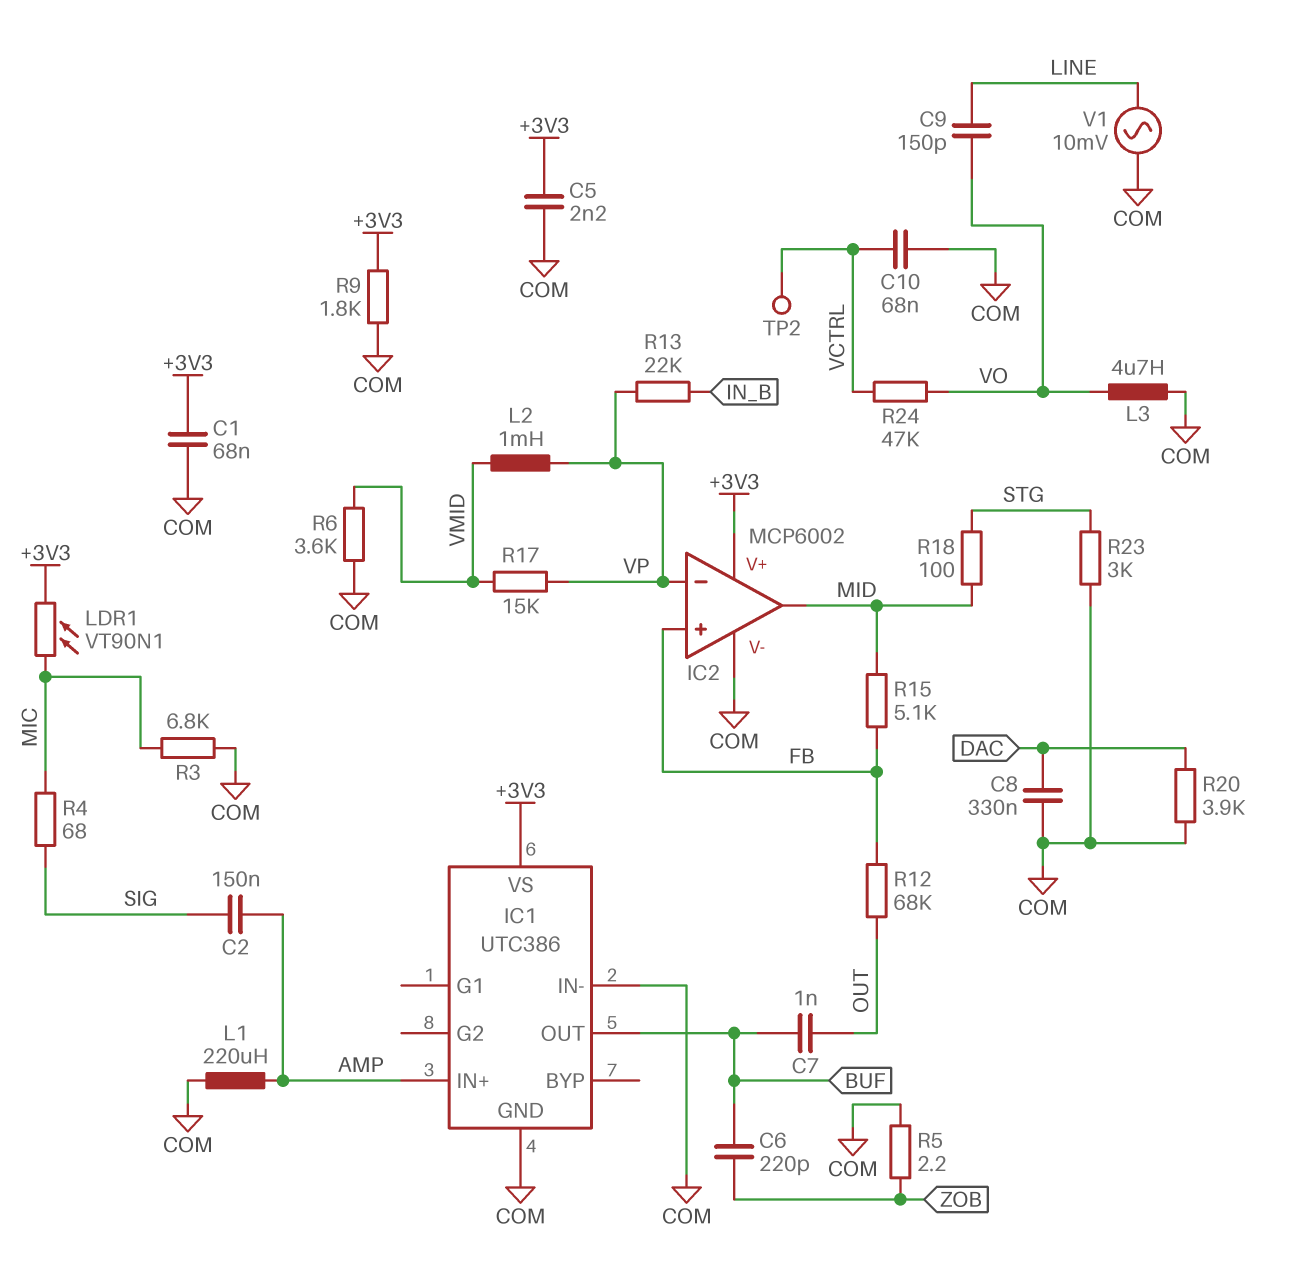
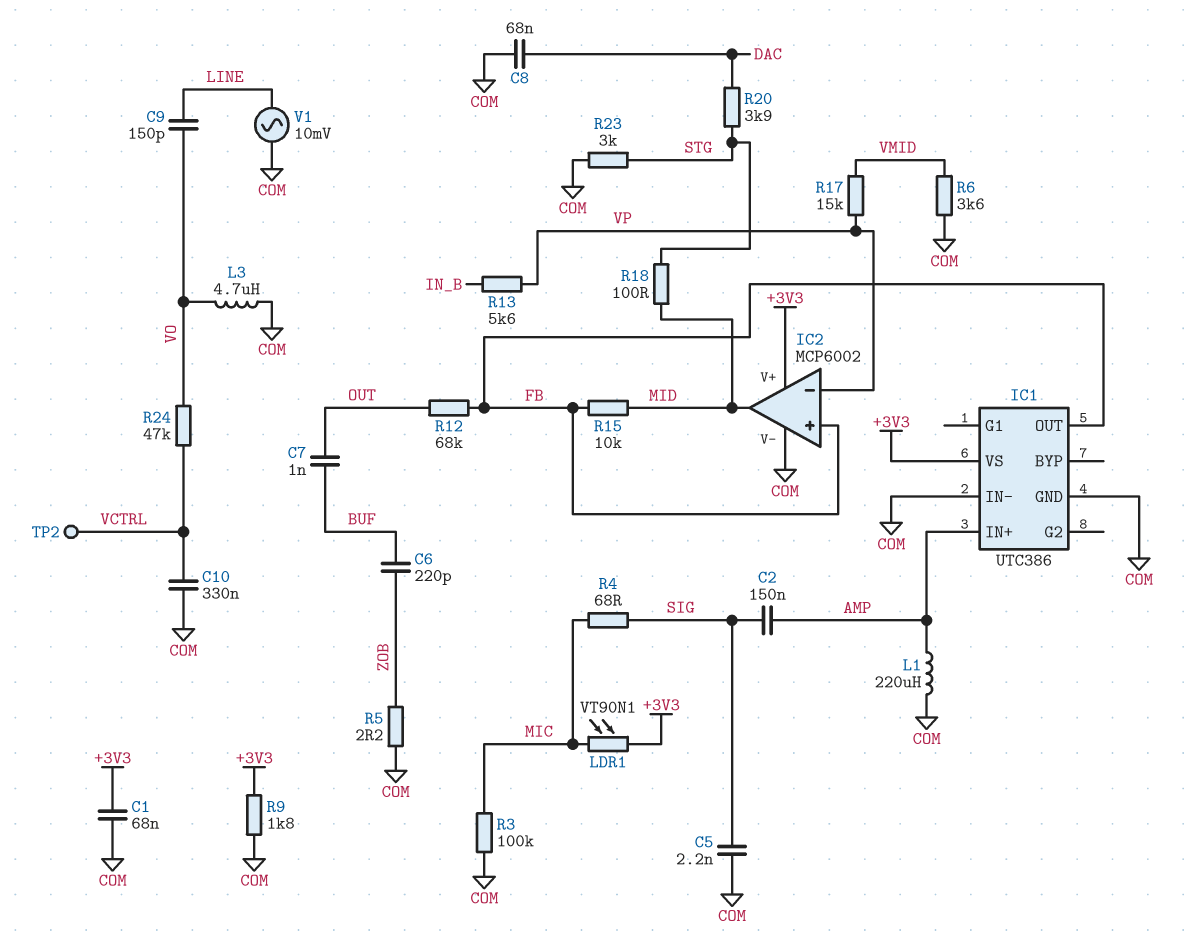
C5: 2.2nF (+3V3, COM) -> 2.2nF (COM, SIG)
C8: 330nF (COM, DAC) -> 68nF (COM, DAC)
C10: 68nF (COM, VCTRL) -> 330nF (COM, VCTRL)
IC1 pin OUT: BUF -> FB
L2: 1mH (VMID, VP) -> none
R3: 6.8k (COM, MIC) -> 100k (COM, MIC)
R13: 22k (IN_B, VP) -> 5.6k (IN_B, VP)
R15: 5.1k (FB, MID) -> 10k (FB, MID)
R20: 3.9k (COM, DAC) -> 3.9k (DAC, STG)

